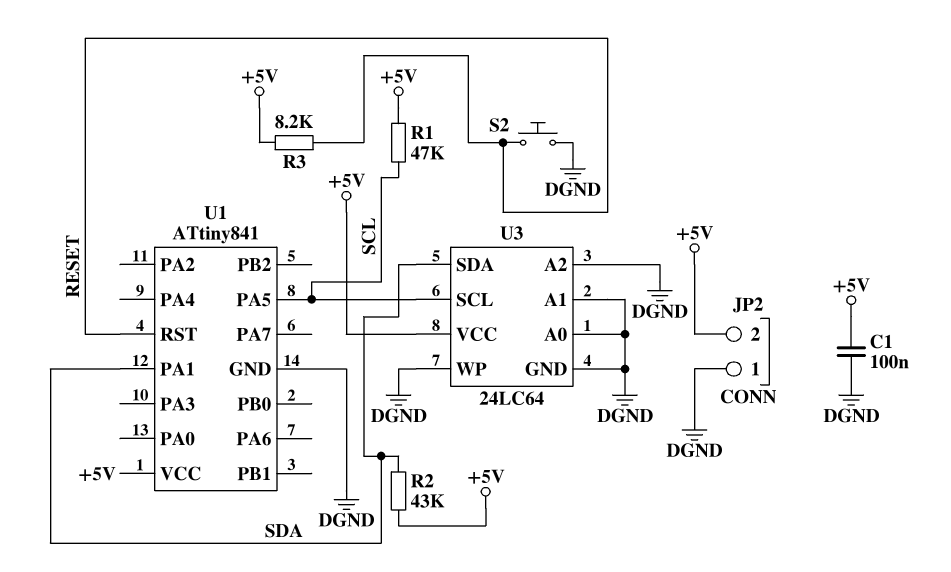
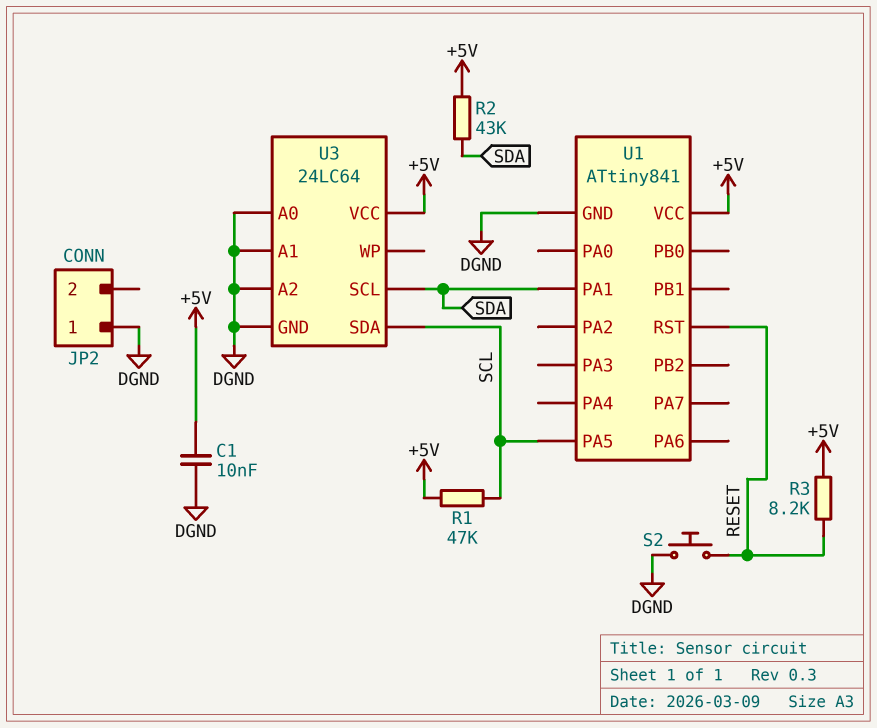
C1: 100nF (+5V, DGND) -> 10nF (+5V, DGND)
JP2 pin 2: +5V -> none
U3 pin SCL: SCL -> SDA
U3 pin SDA: SDA -> SCL
U3 pin WP: DGND -> none

